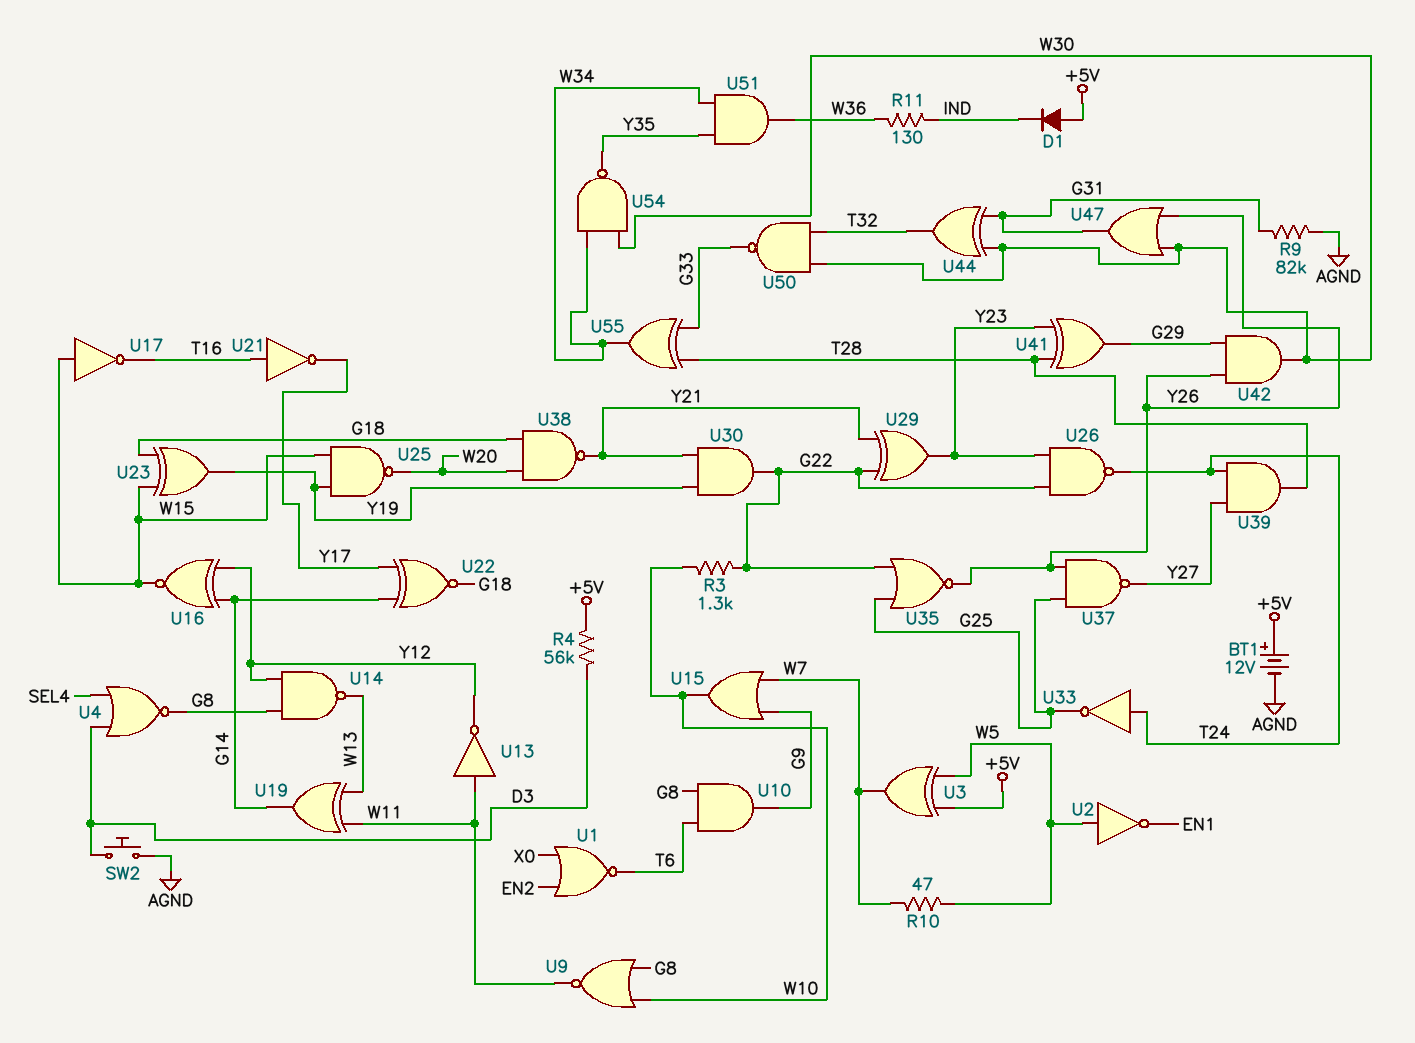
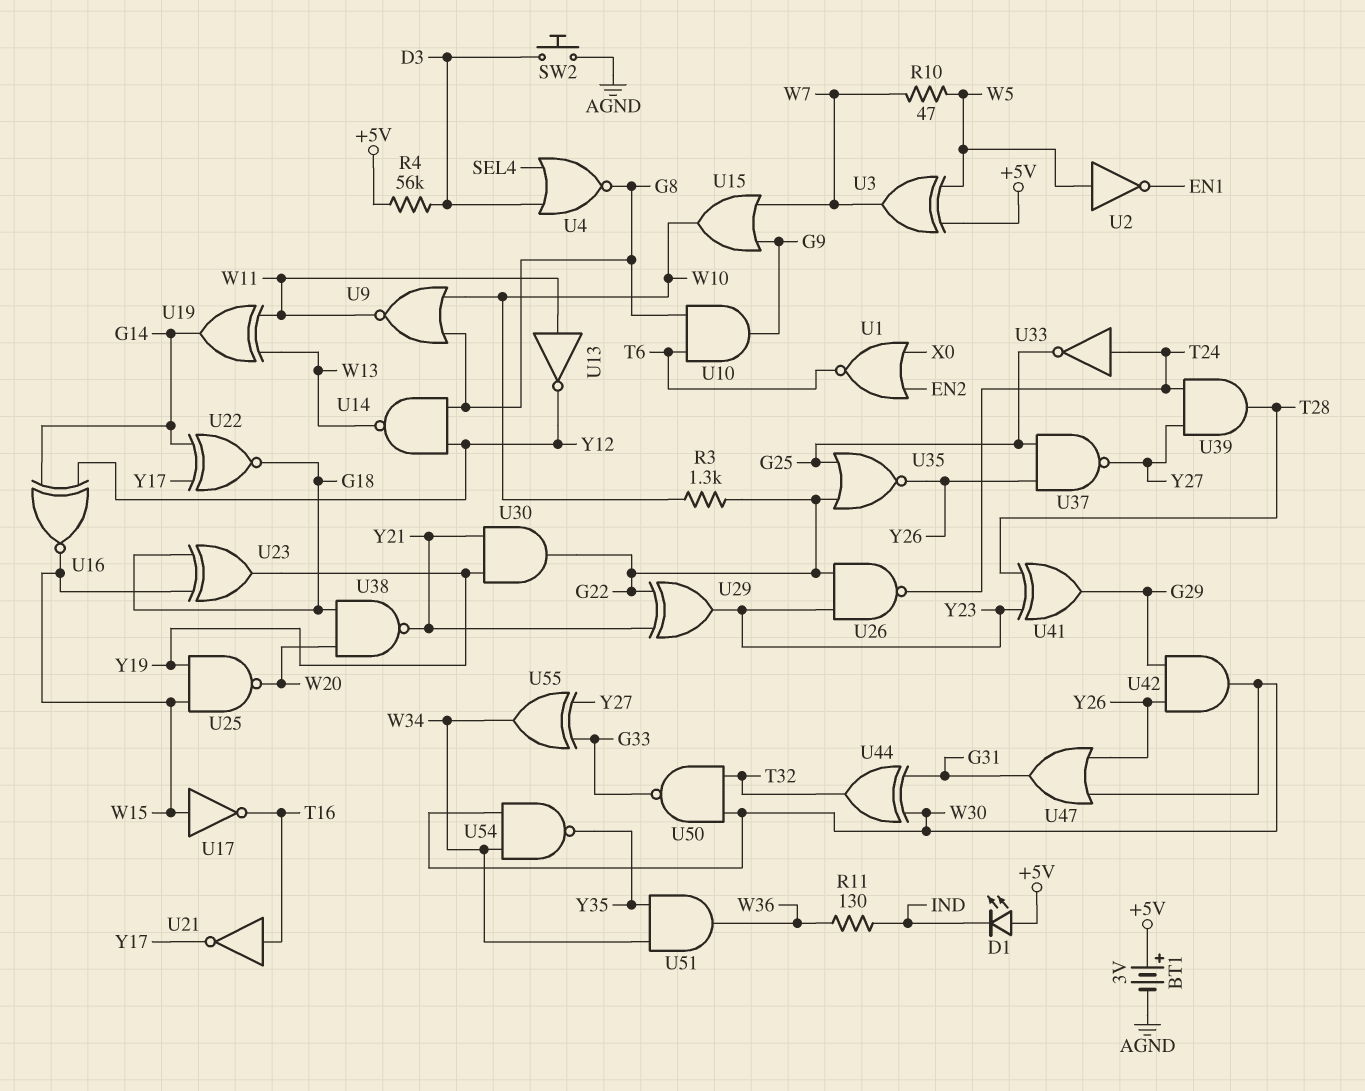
BT1: 12V (plus +5V, minus AGND) -> 3V (plus +5V, minus AGND)
D1: diode (A +5V, K IND) -> LED (A +5V, K IND)
R9: 82k (AGND, G31) -> none
U55: XOR (in G33, in T28, out W34) -> XOR (in G33, in Y27, out W34)

